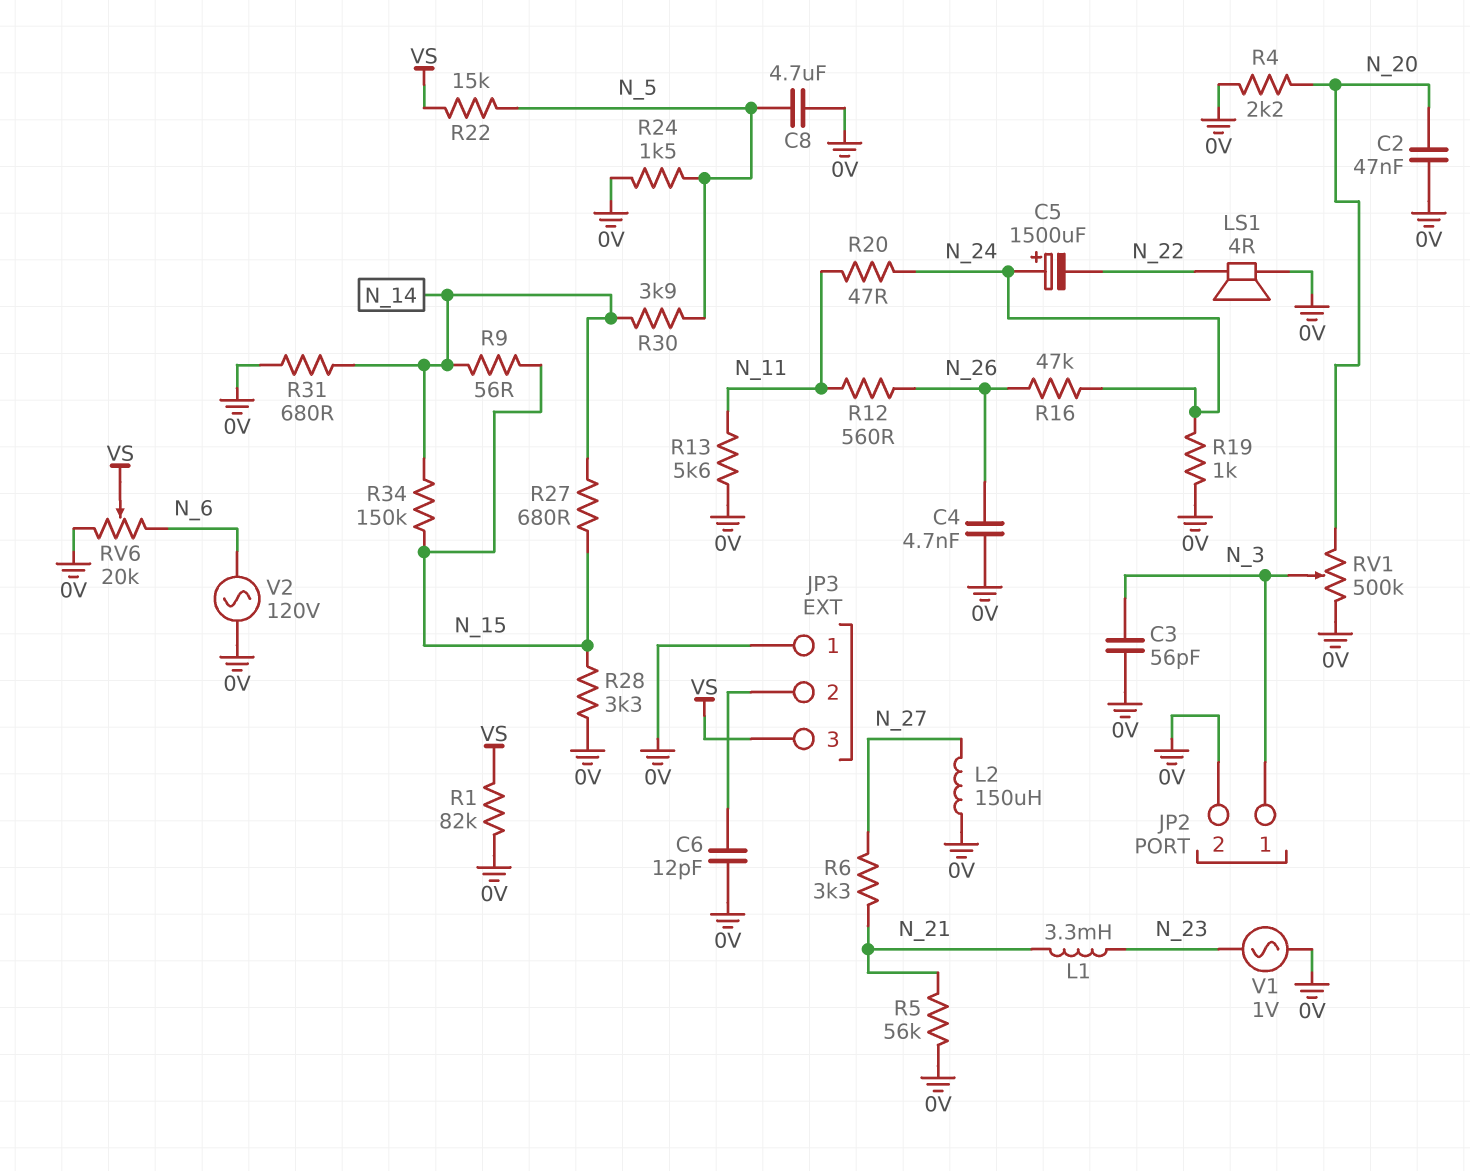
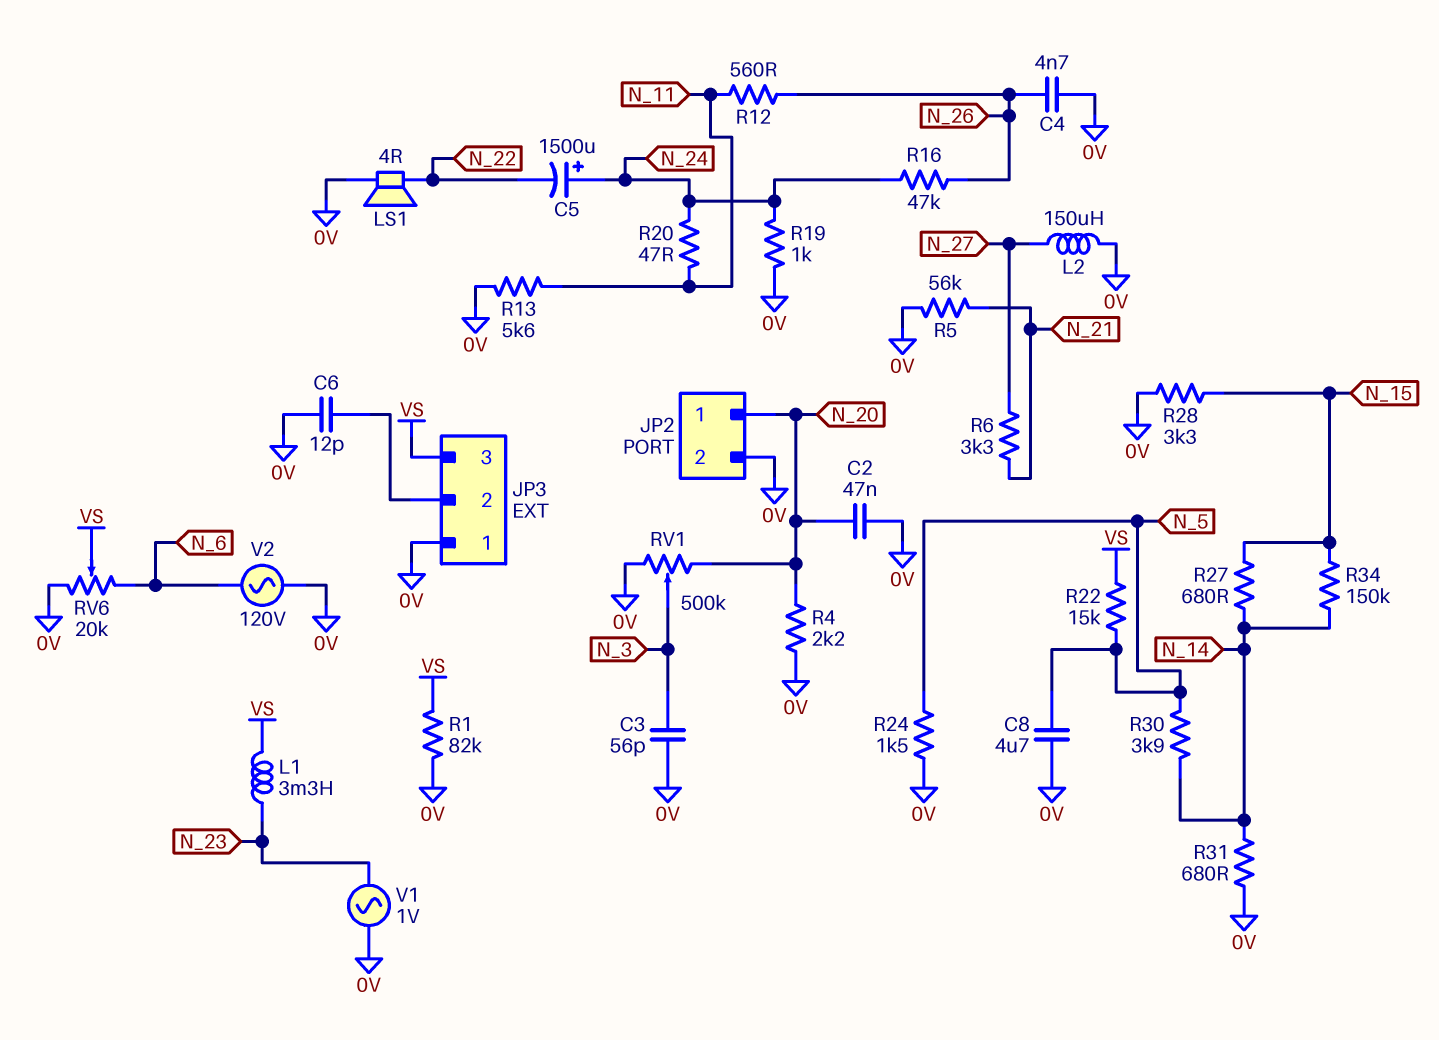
JP2 pin 1: N_3 -> N_20
L1: 3.3mH (N_21, N_23) -> 3.3mH (N_23, VS)
R9: 56 (N_14, N_15) -> none

